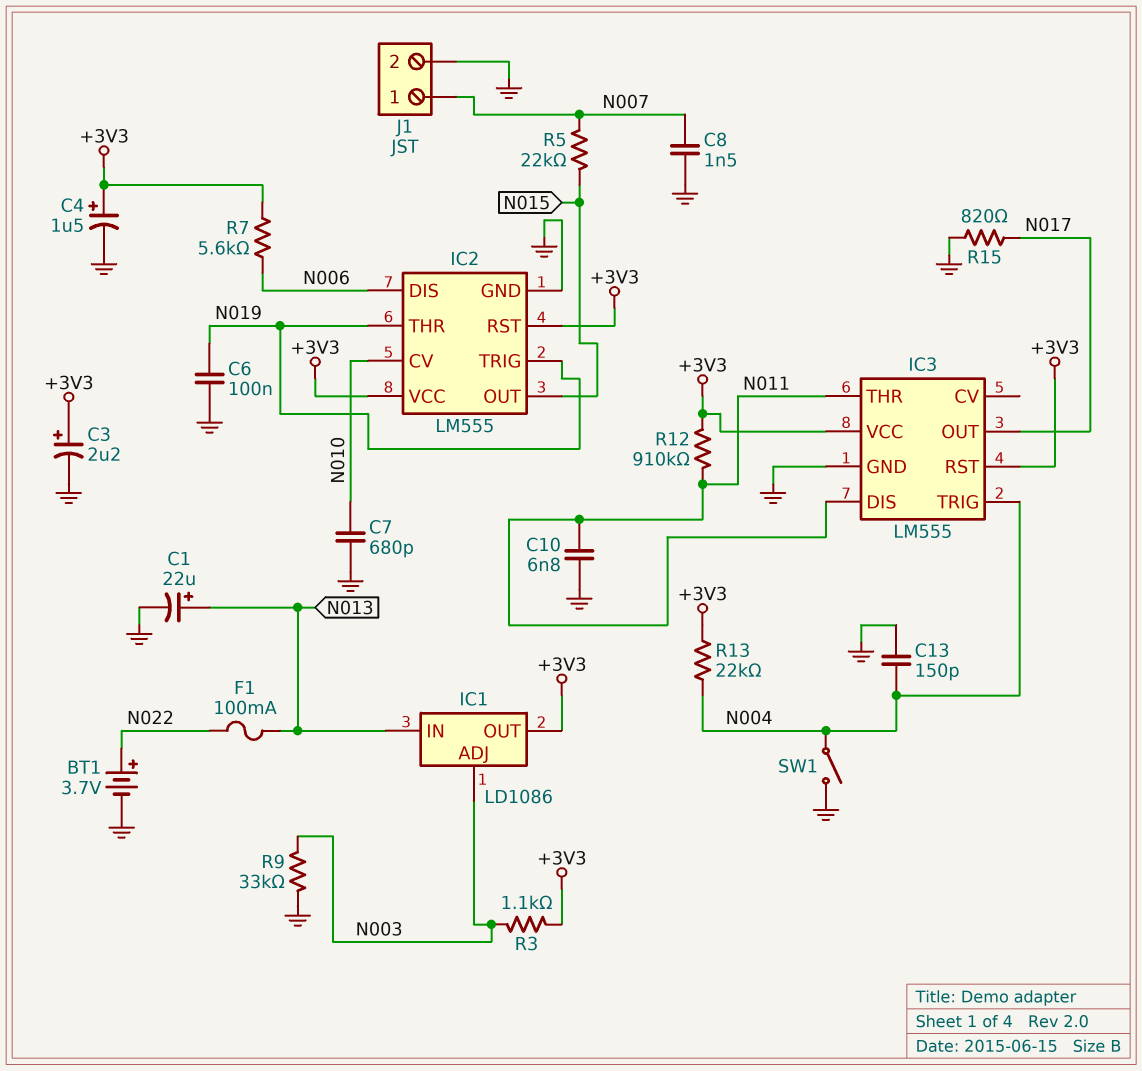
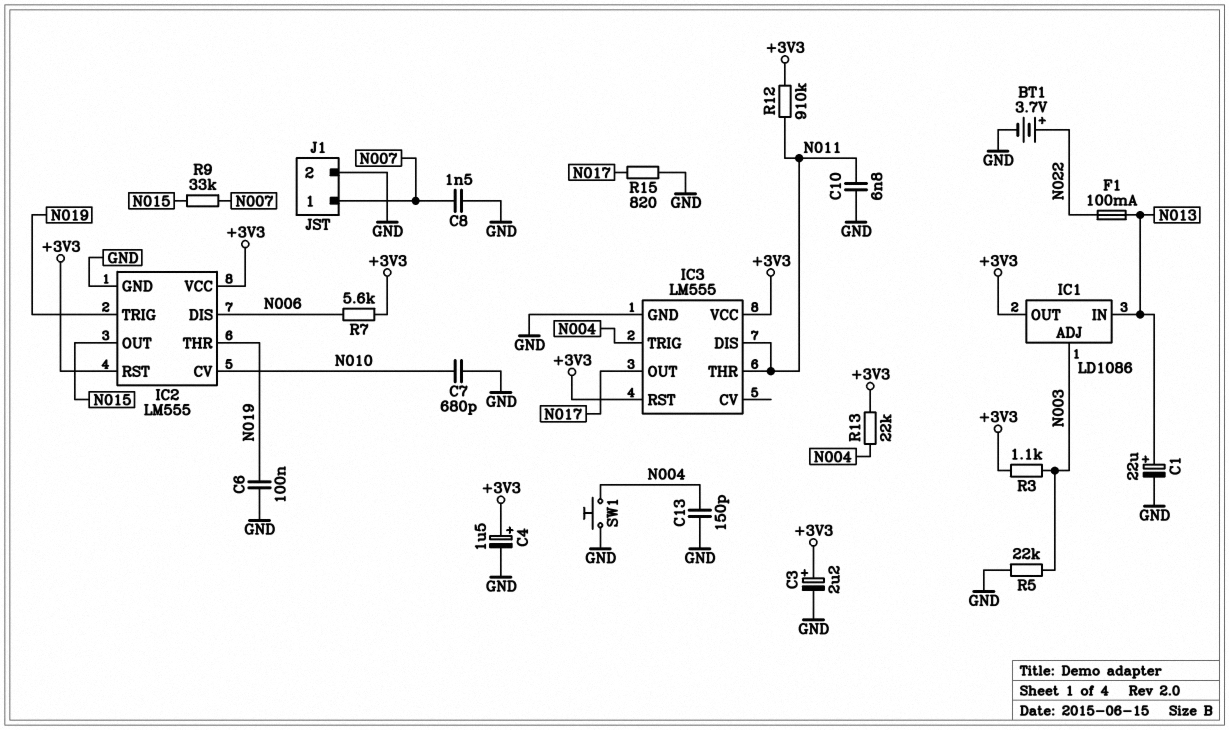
R5: 22k (N007, N015) -> 22k (GND, N003)
R9: 33k (GND, N003) -> 33k (N007, N015)
SW1: switch (GND, N004) -> button (GND, N004)

